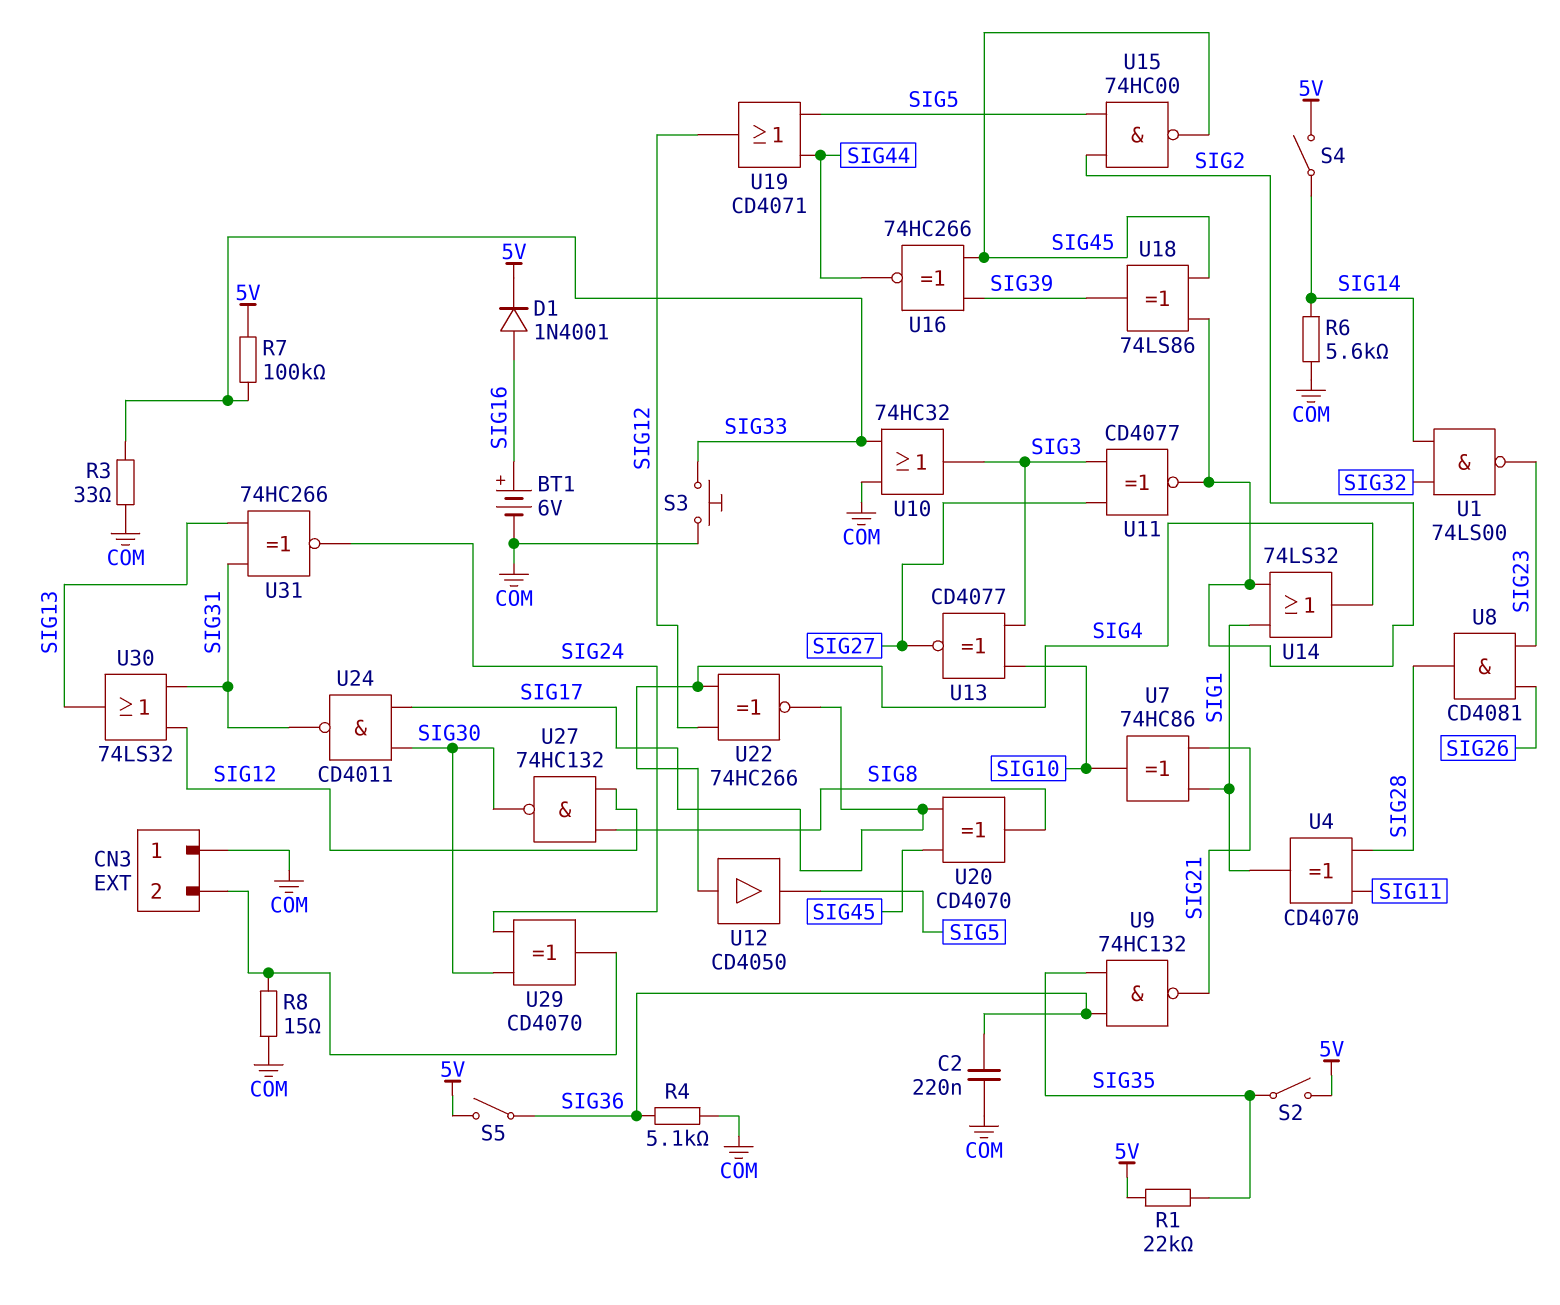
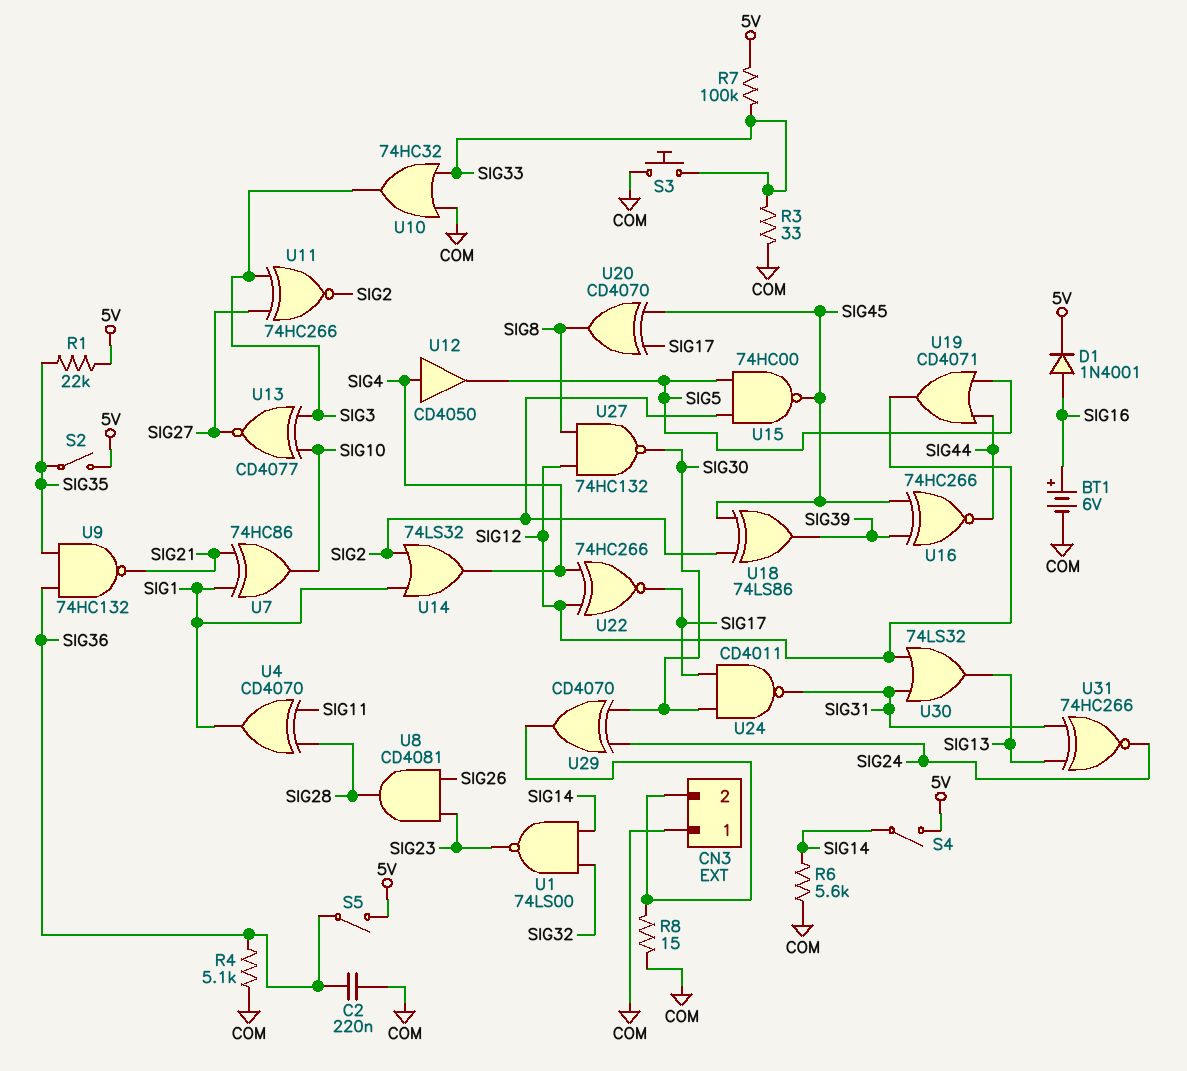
U11: XNOR CD4077 (in SIG3, in SIG27, out SIG2) -> XNOR 74HC266 (in SIG3, in SIG27, out SIG2)

